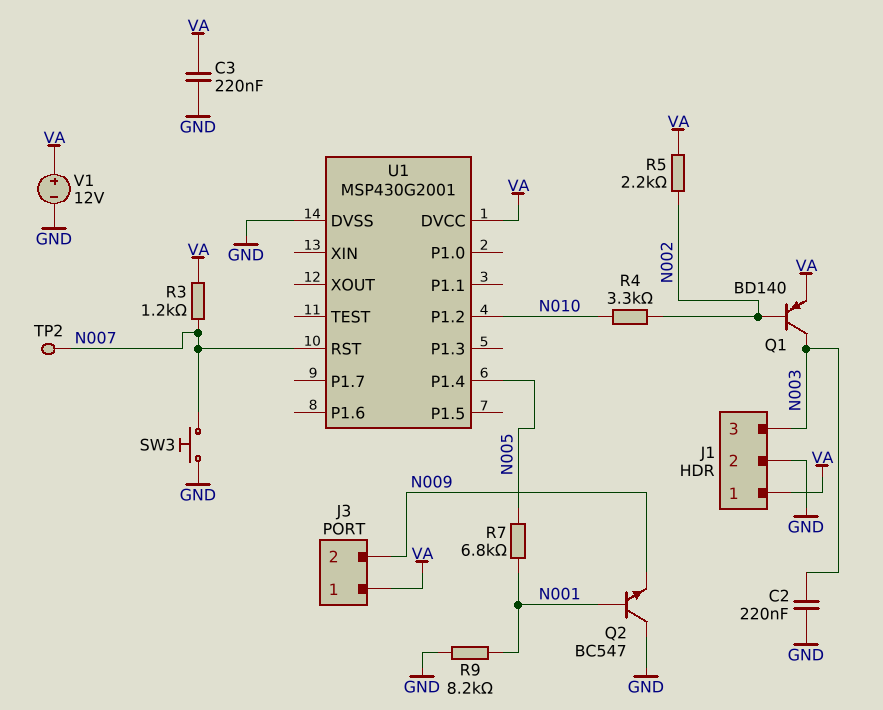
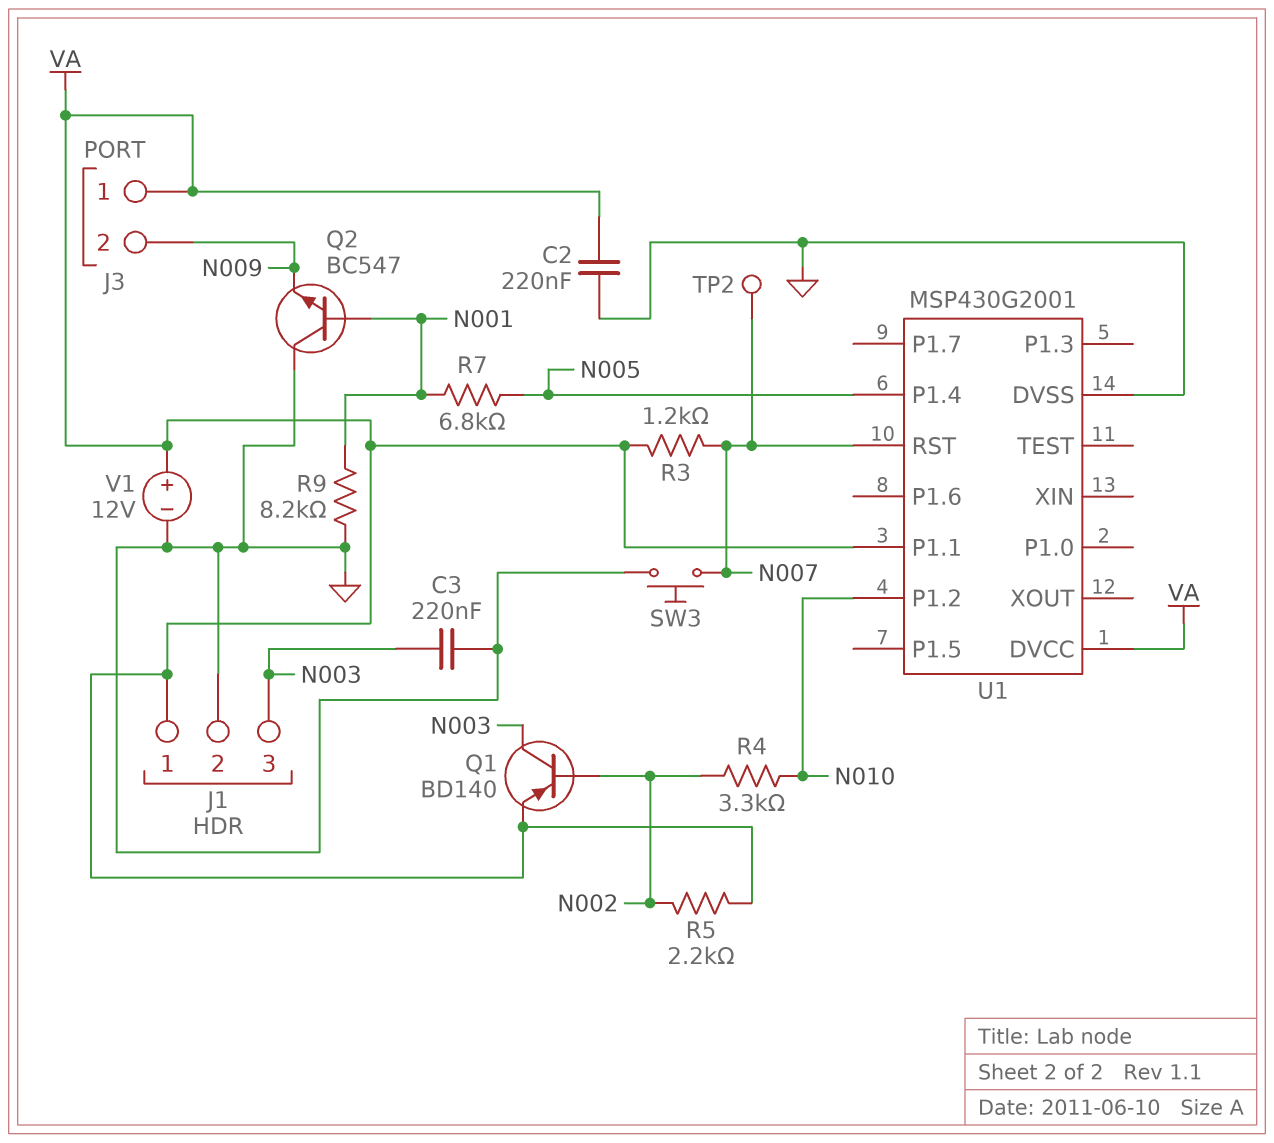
C2: 220nF (GND, N003) -> 220nF (GND, VA)
C3: 220nF (GND, VA) -> 220nF (GND, N003)
U1 pin P1.1: none -> VA

